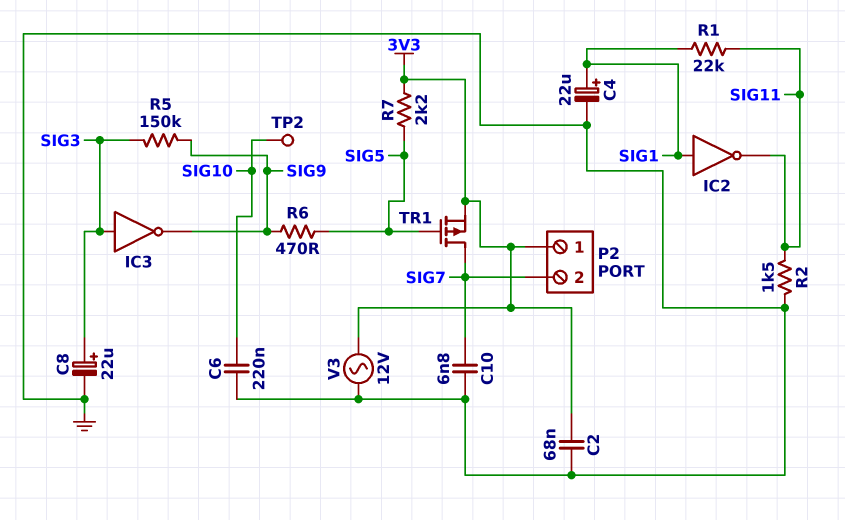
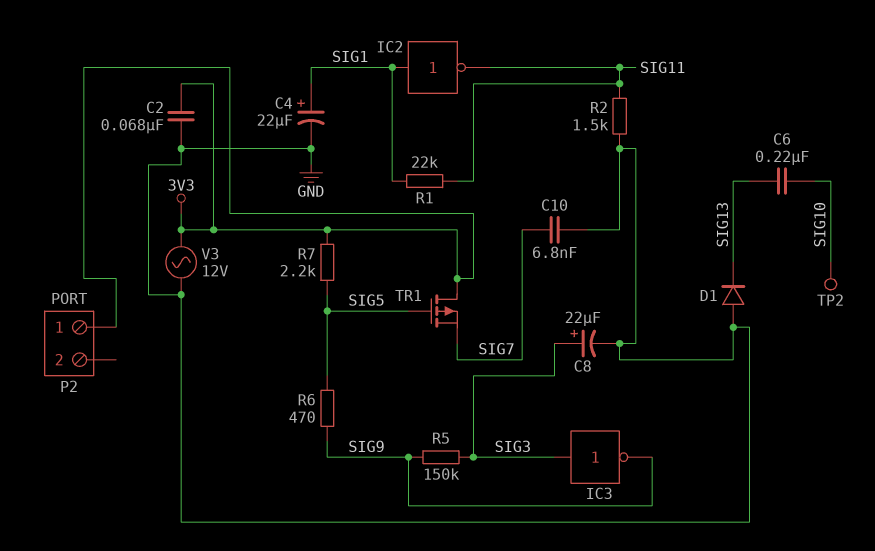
C6: 220nF (GND, SIG10) -> 220nF (SIG10, SIG13)
D1: none -> diode (A GND, K SIG13)
P2 pin 2: SIG7 -> none
TR1: PMOS (G SIG5, D SIG7, S 3V3) -> PMOS (G SIG5, D 3V3, S SIG7)

